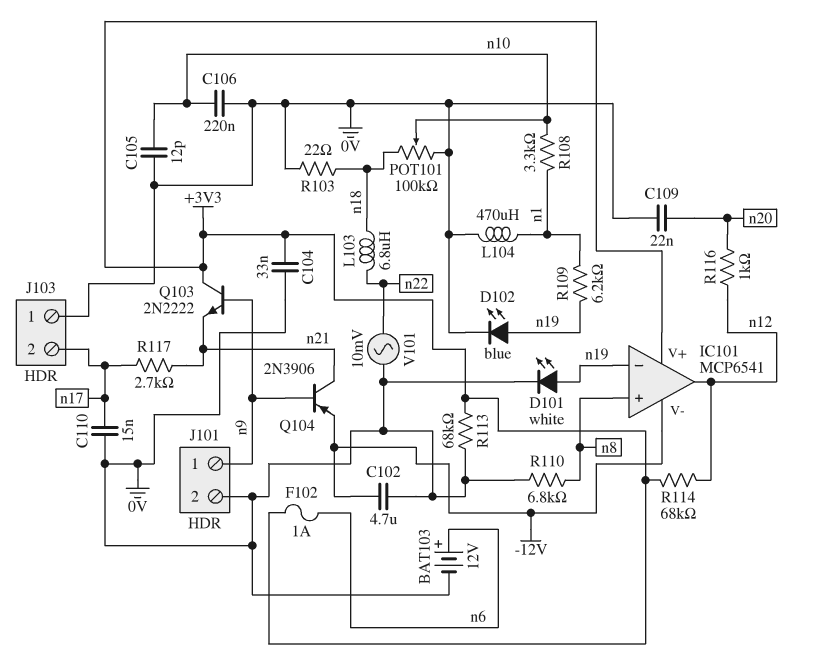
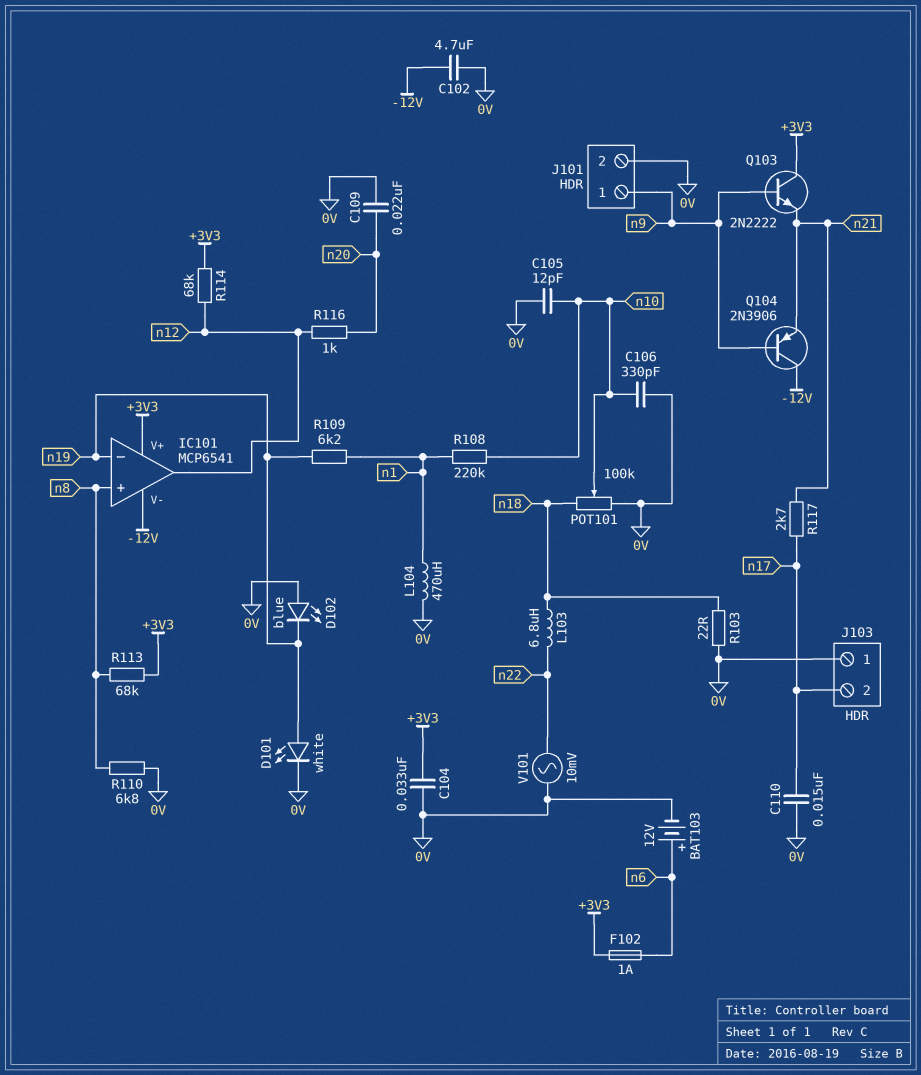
C106: 220nF (0V, n10) -> 330pF (0V, n10)
D102: LED blue (A n19, K 0V) -> LED blue (A 0V, K n19)
Q104: PNP 2N3906 (B n9, C n21, E -12V) -> PNP 2N3906 (B n9, C -12V, E n21)
R108: 3.3k (n1, n10) -> 220k (n1, n10)
R113: 68k (+3V3, 0V) -> 68k (+3V3, n8)

